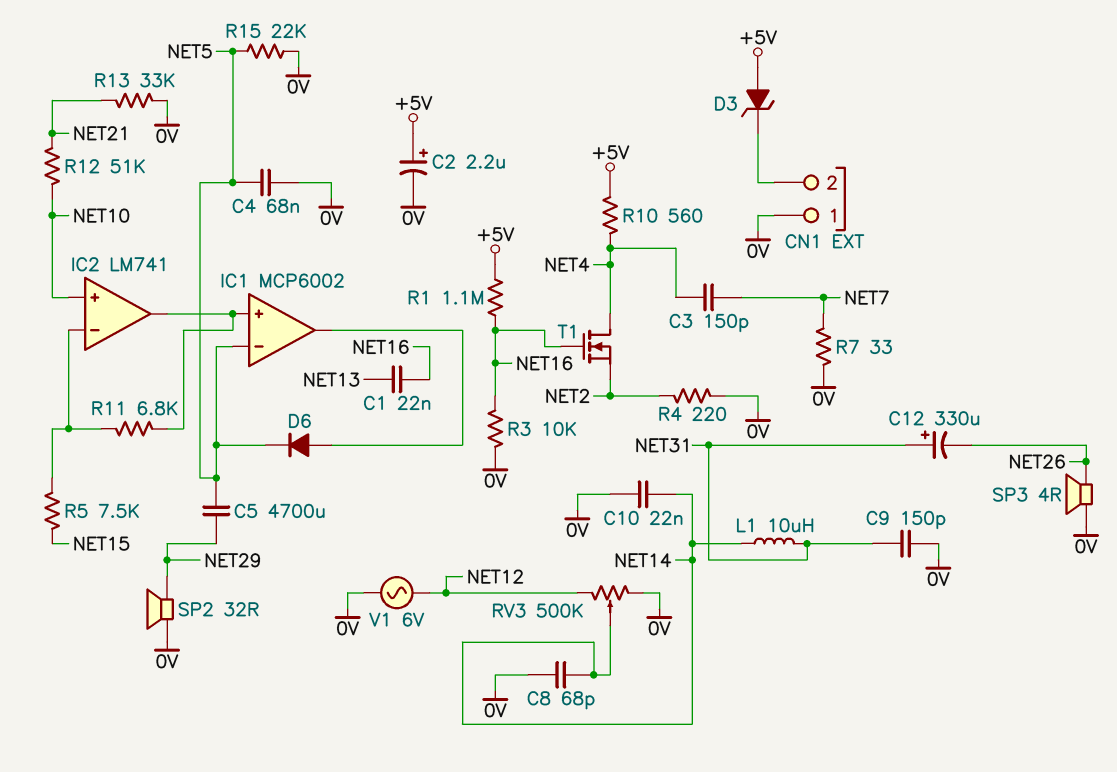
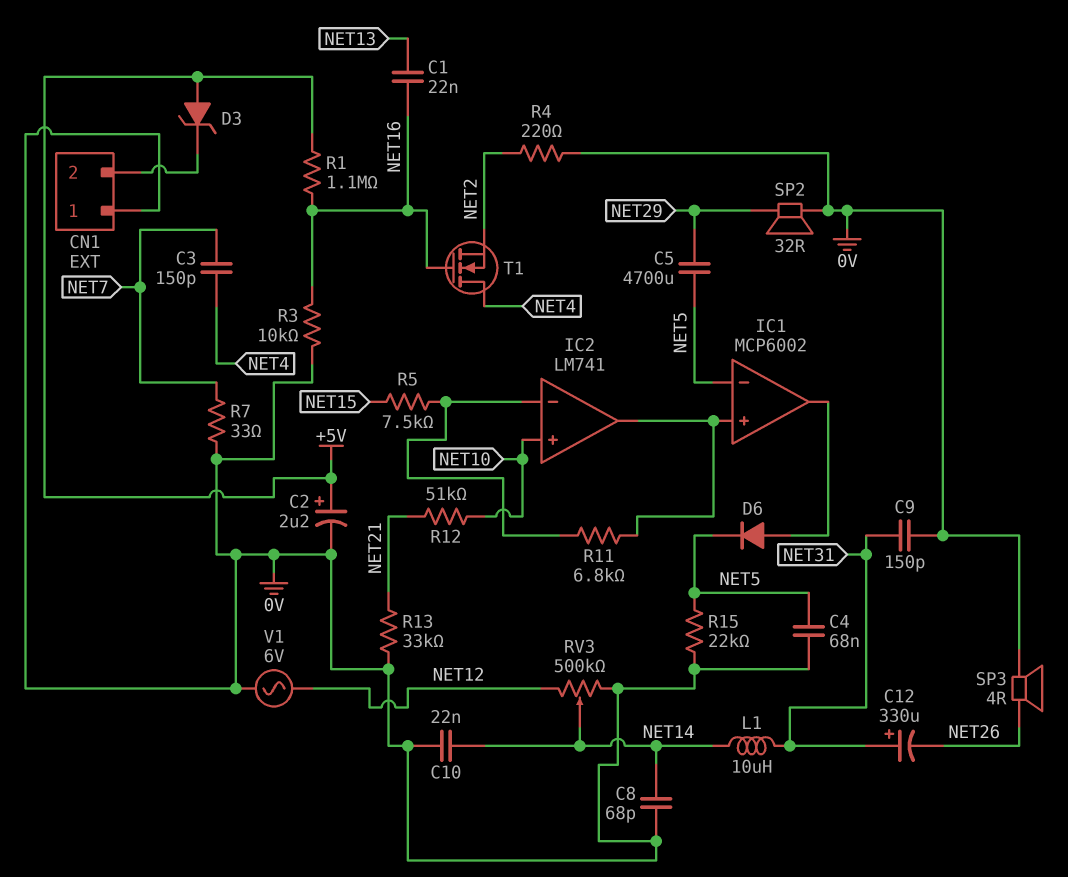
R10: 560 (+5V, NET4) -> none

